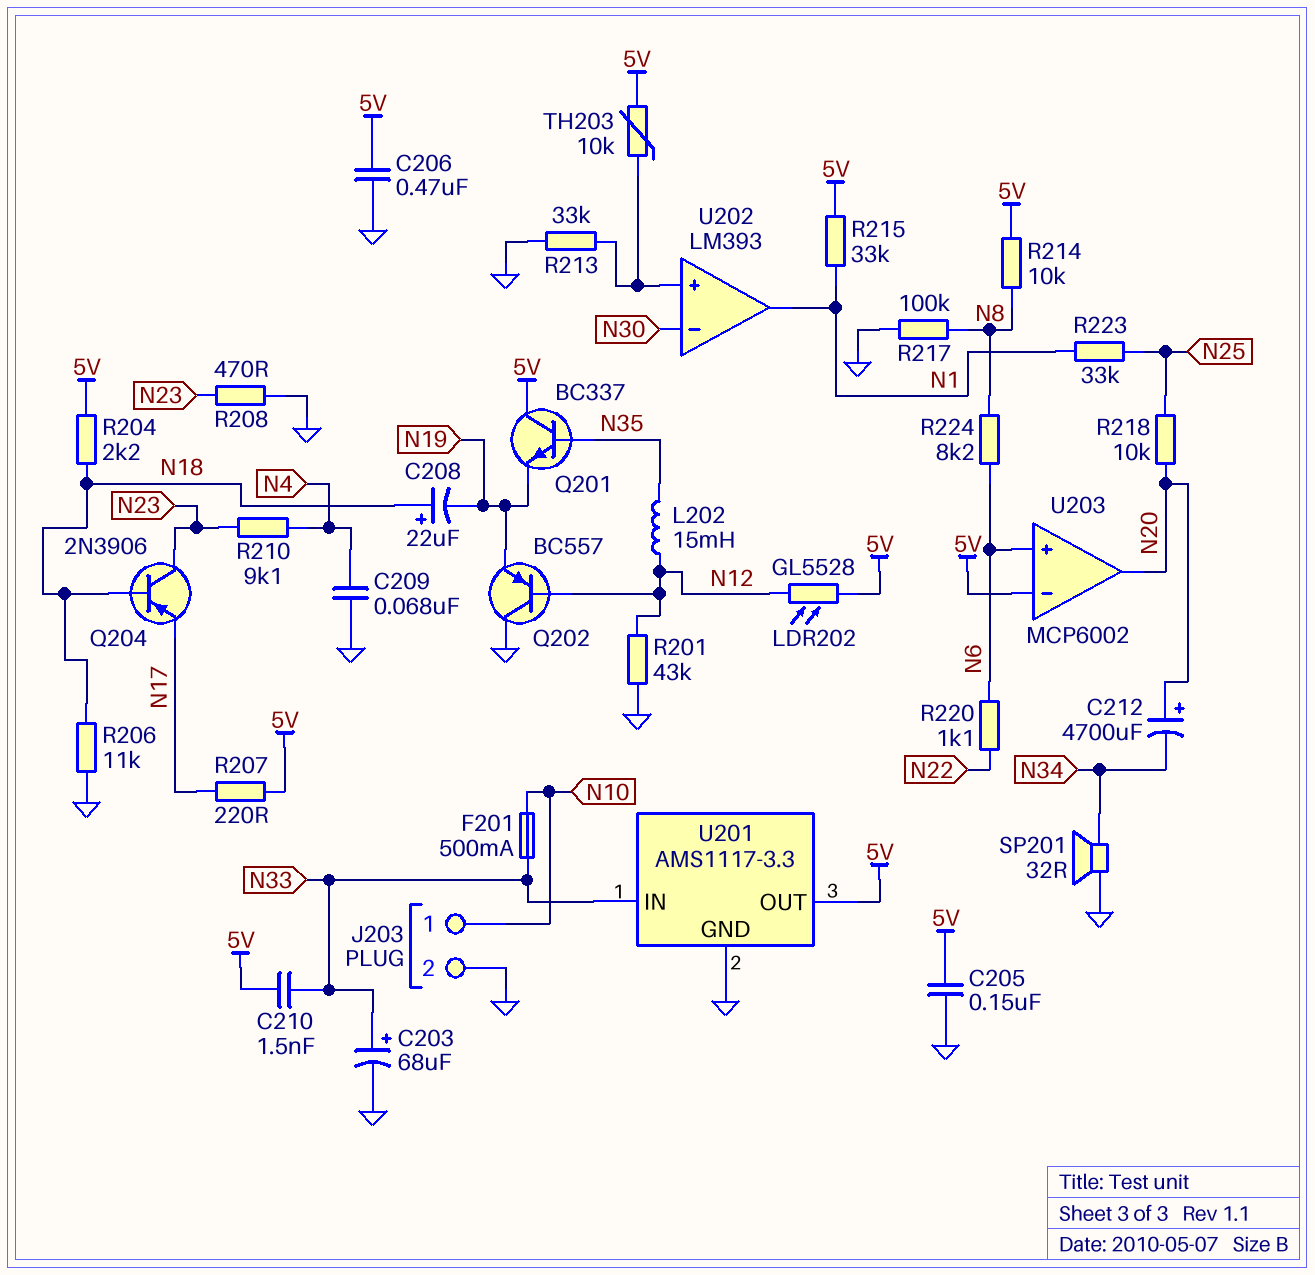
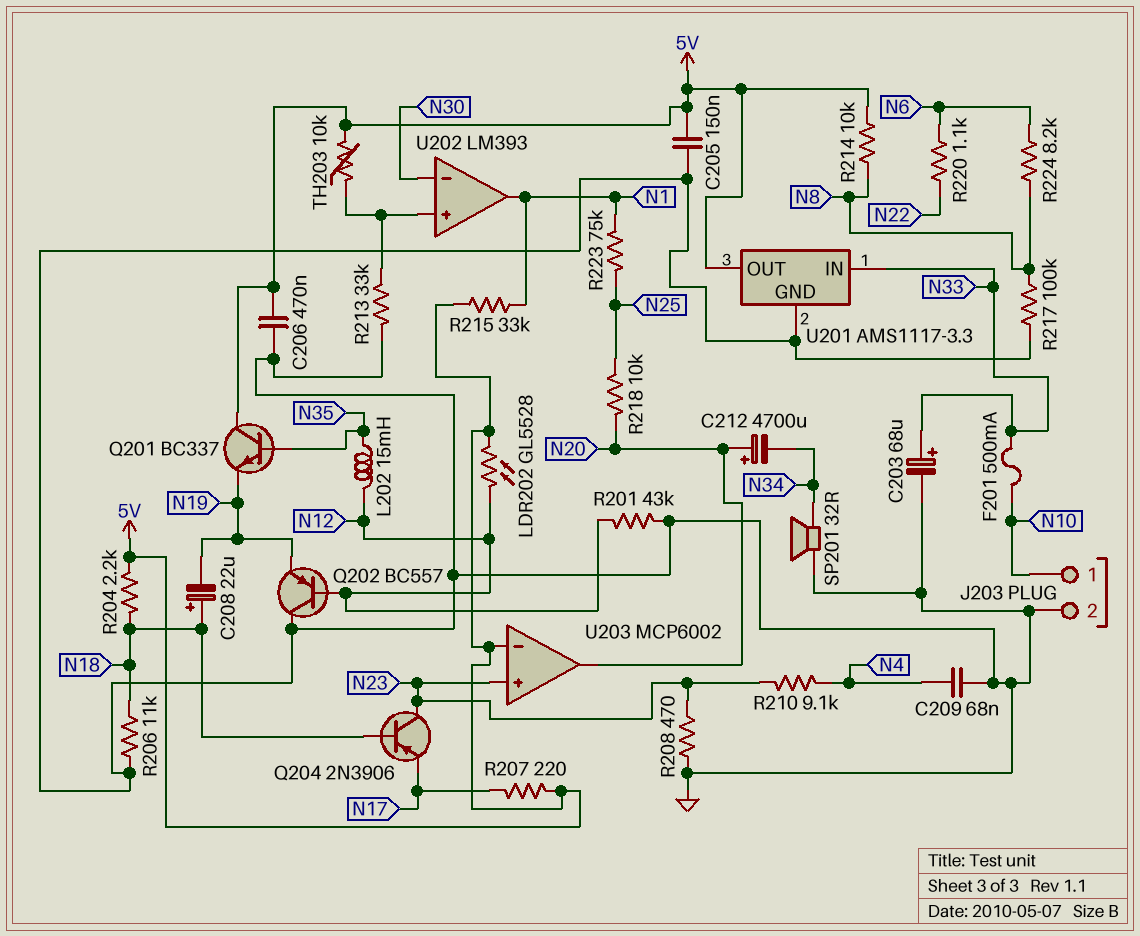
C210: 1.5nF (5V, N33) -> none
R223: 33k (N1, N25) -> 75k (N1, N25)
U203 pin in+: N6 -> N23

